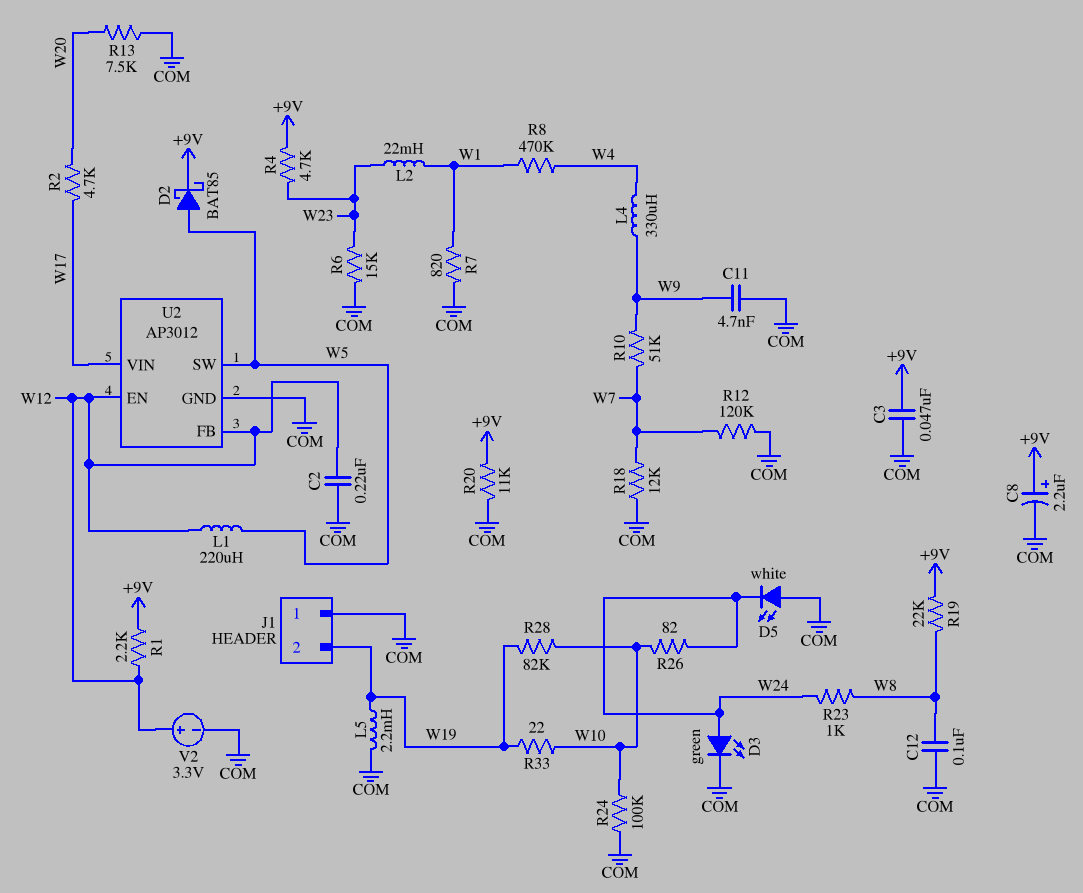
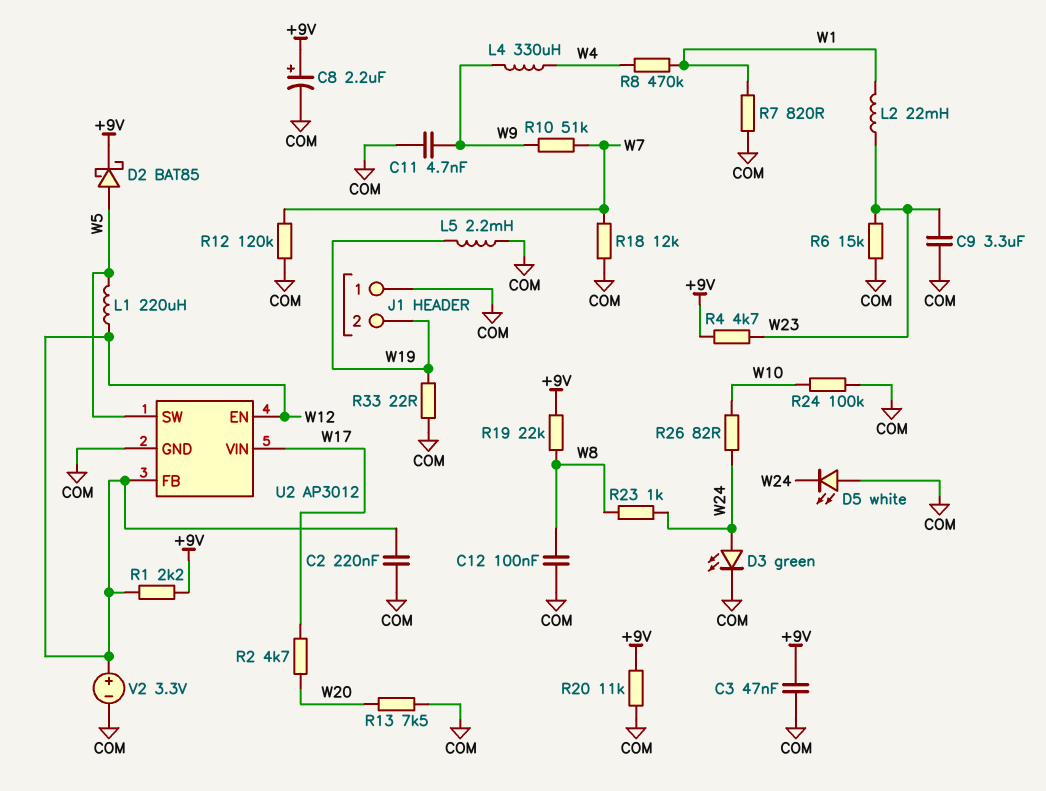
C9: none -> 3.3uF (COM, W23)
R28: 82k (W10, W19) -> none
R33: 22 (W10, W19) -> 22 (COM, W19)

